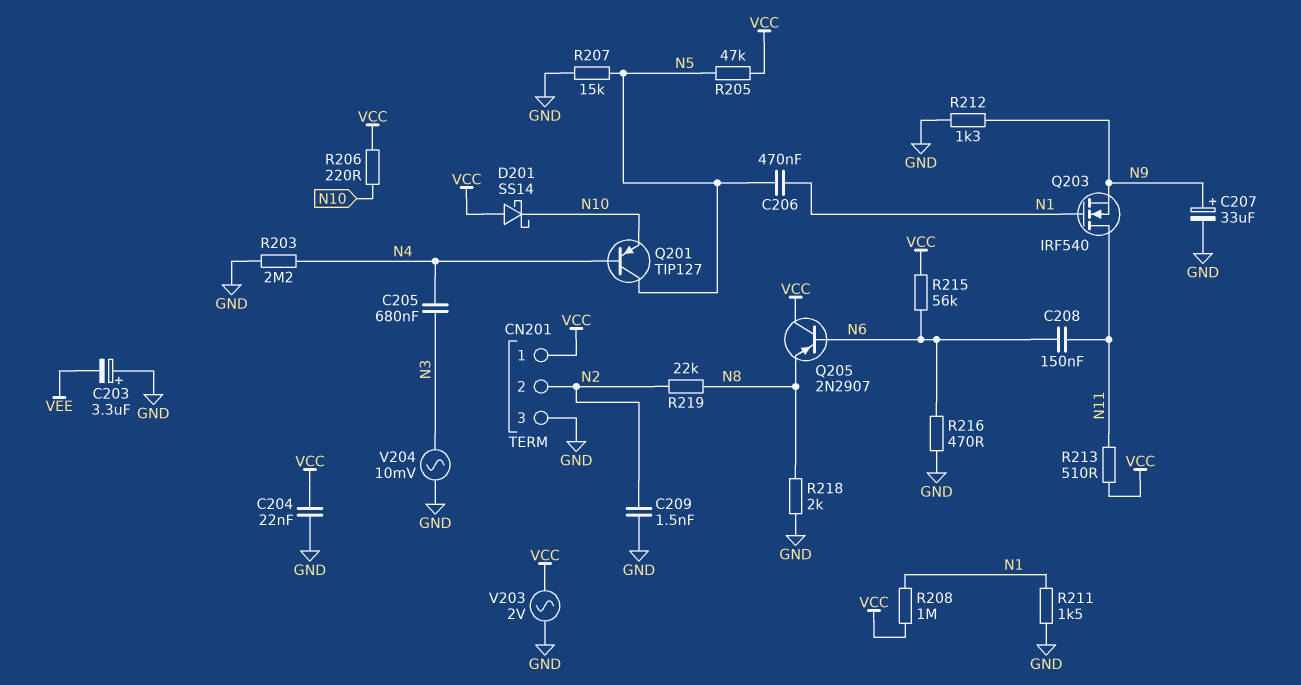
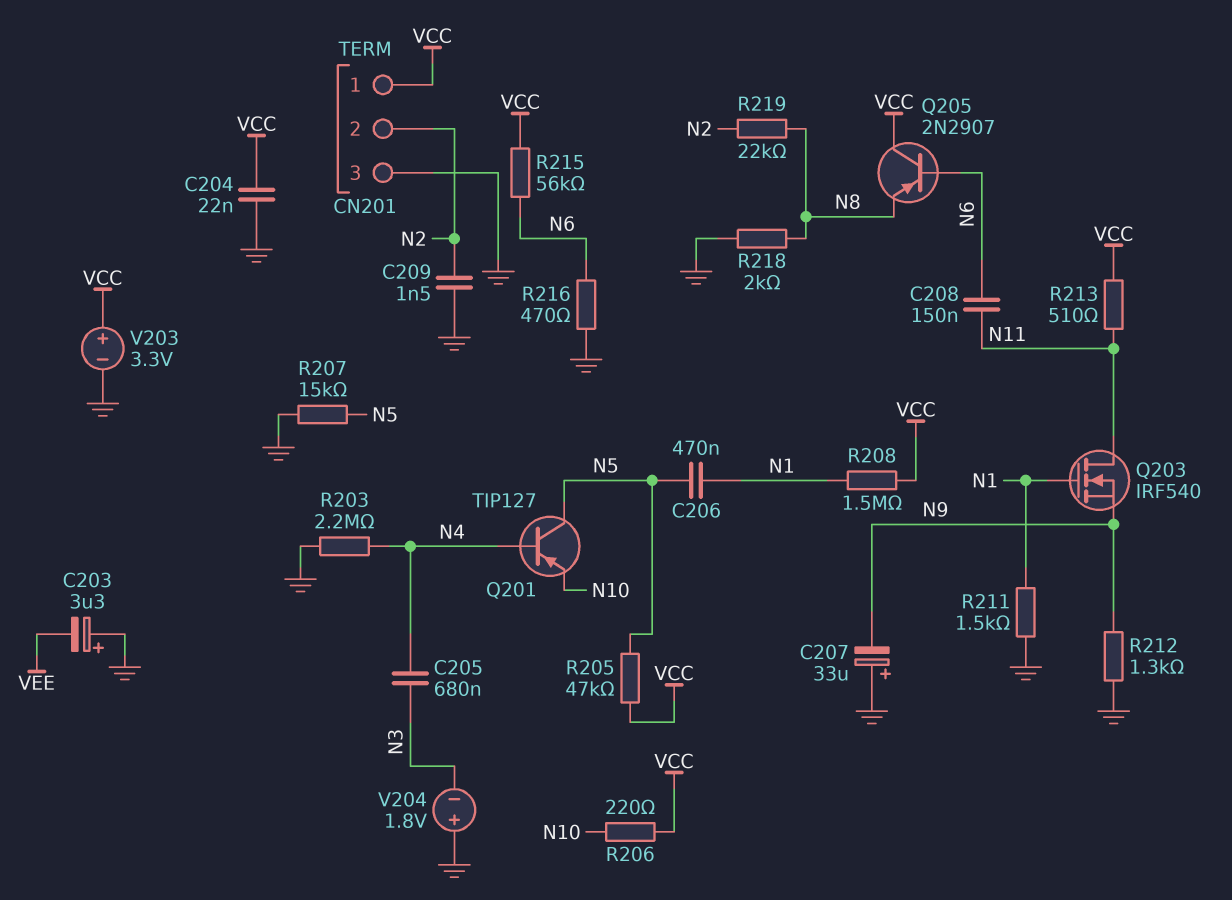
C207: 33uF (plus N9, minus GND) -> 33uF (plus GND, minus N9)
D201: schottky SS14 (A VCC, K N10) -> none
R208: 1M (N1, VCC) -> 1.5M (N1, VCC)
V203: AC 2V (GND, VCC) -> 3.3V (plus VCC, minus GND)
V204: AC 10mV (GND, N3) -> 1.8V (plus GND, minus N3)

